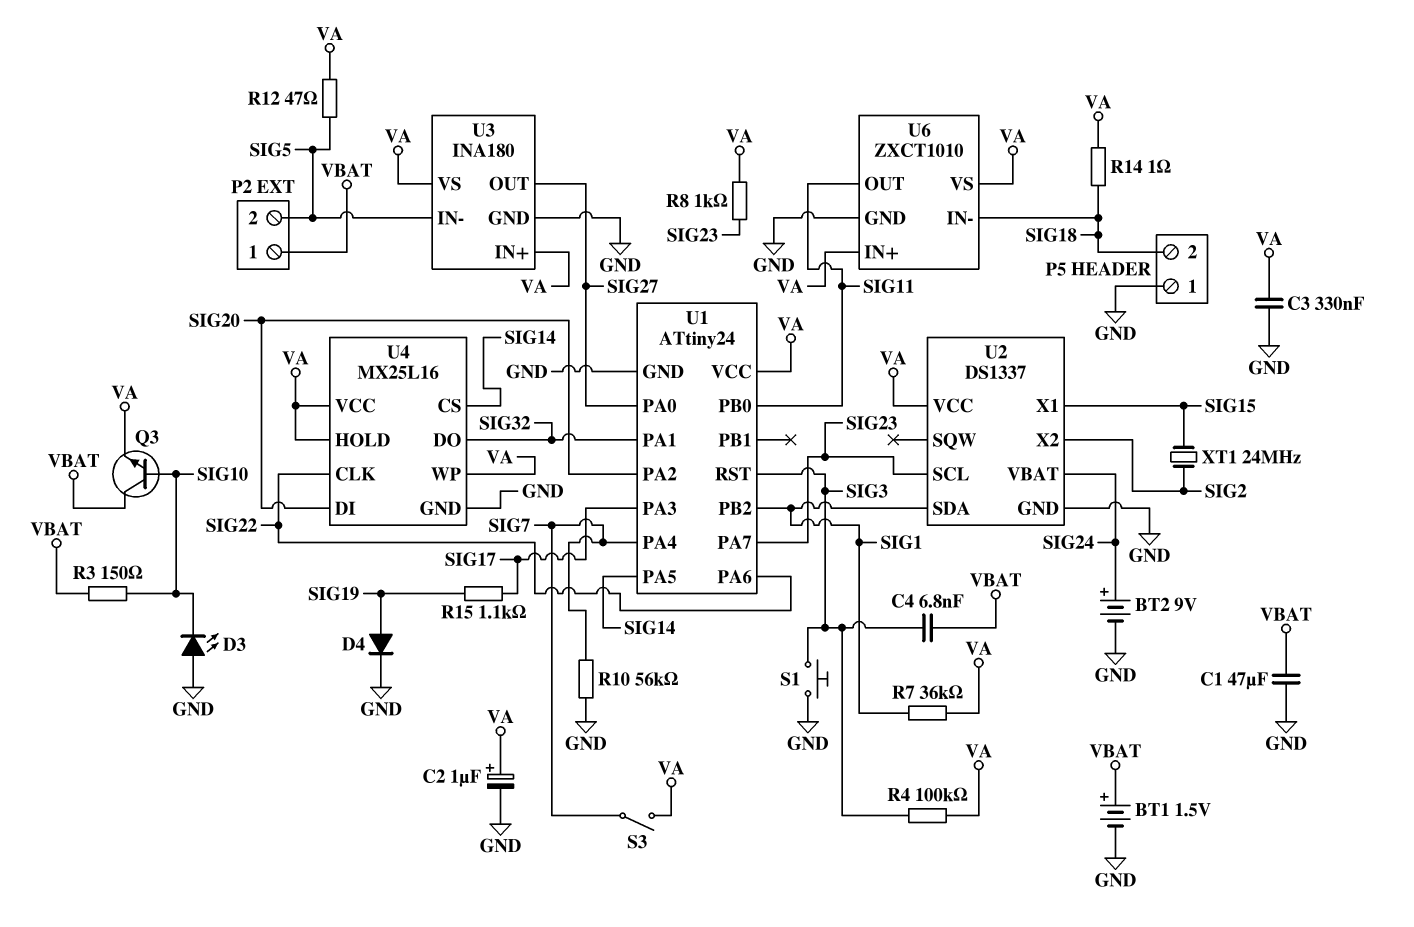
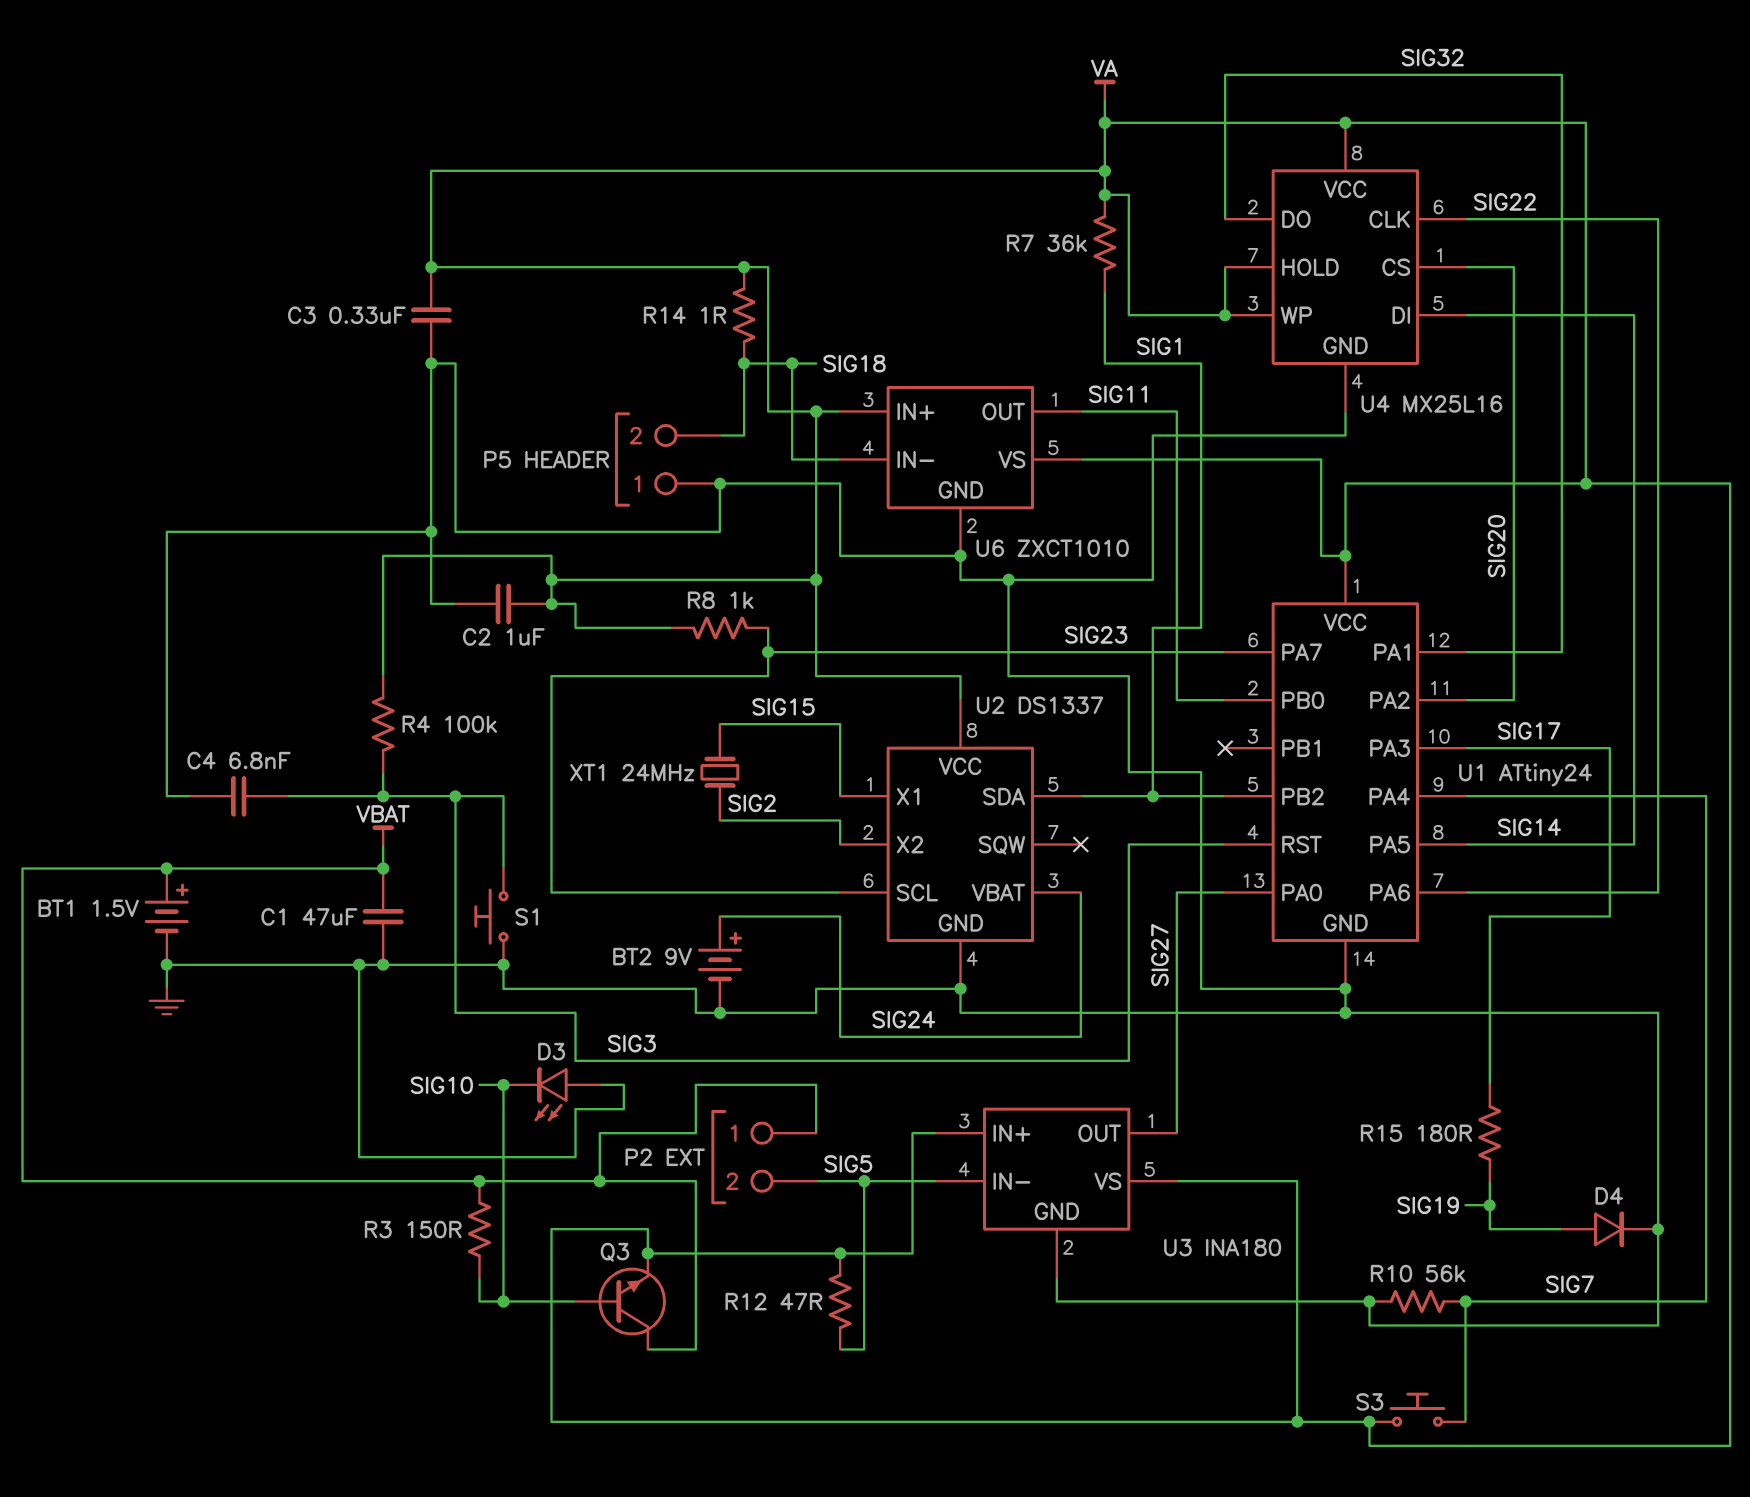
C2: 1uF (plus VA, minus GND) -> 1uF (GND, VA)
C4: 6.8nF (SIG3, VBAT) -> 6.8nF (GND, SIG3)
R15: 1.1k (SIG17, SIG19) -> 180 (SIG17, SIG19)
S3: switch (SIG7, VA) -> button (SIG7, VA)
U4 pin CS: SIG14 -> SIG20
U4 pin DI: SIG20 -> SIG14

